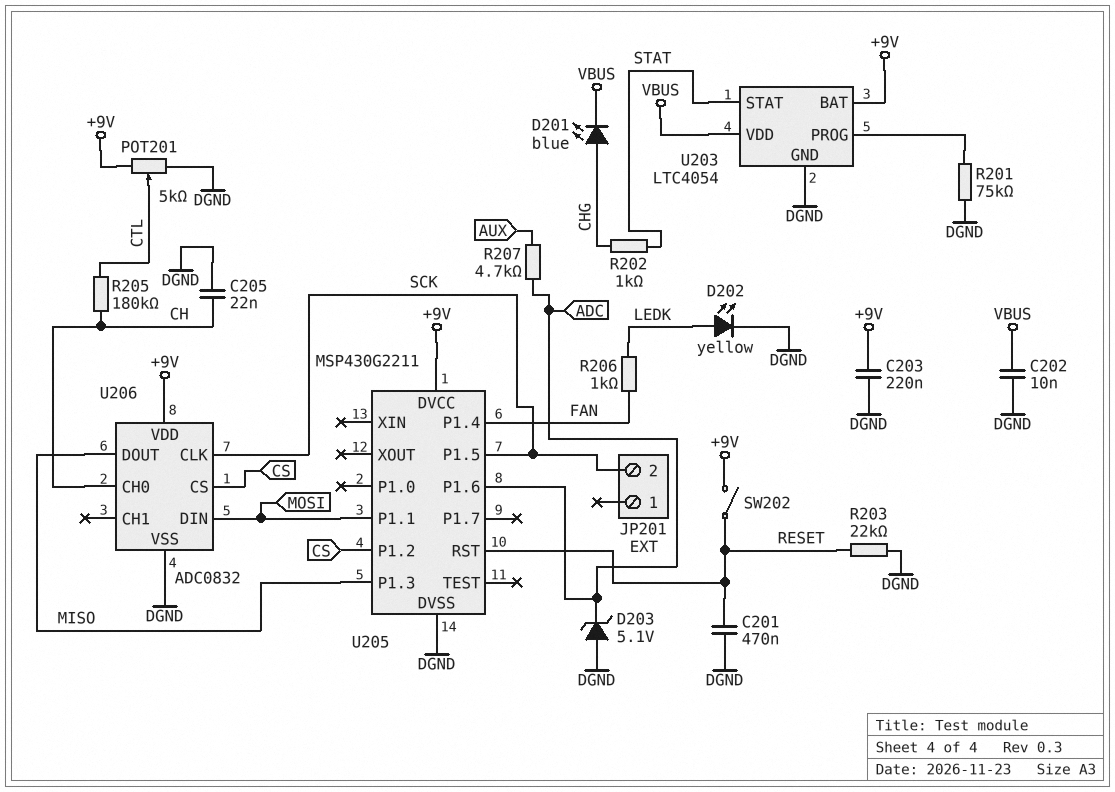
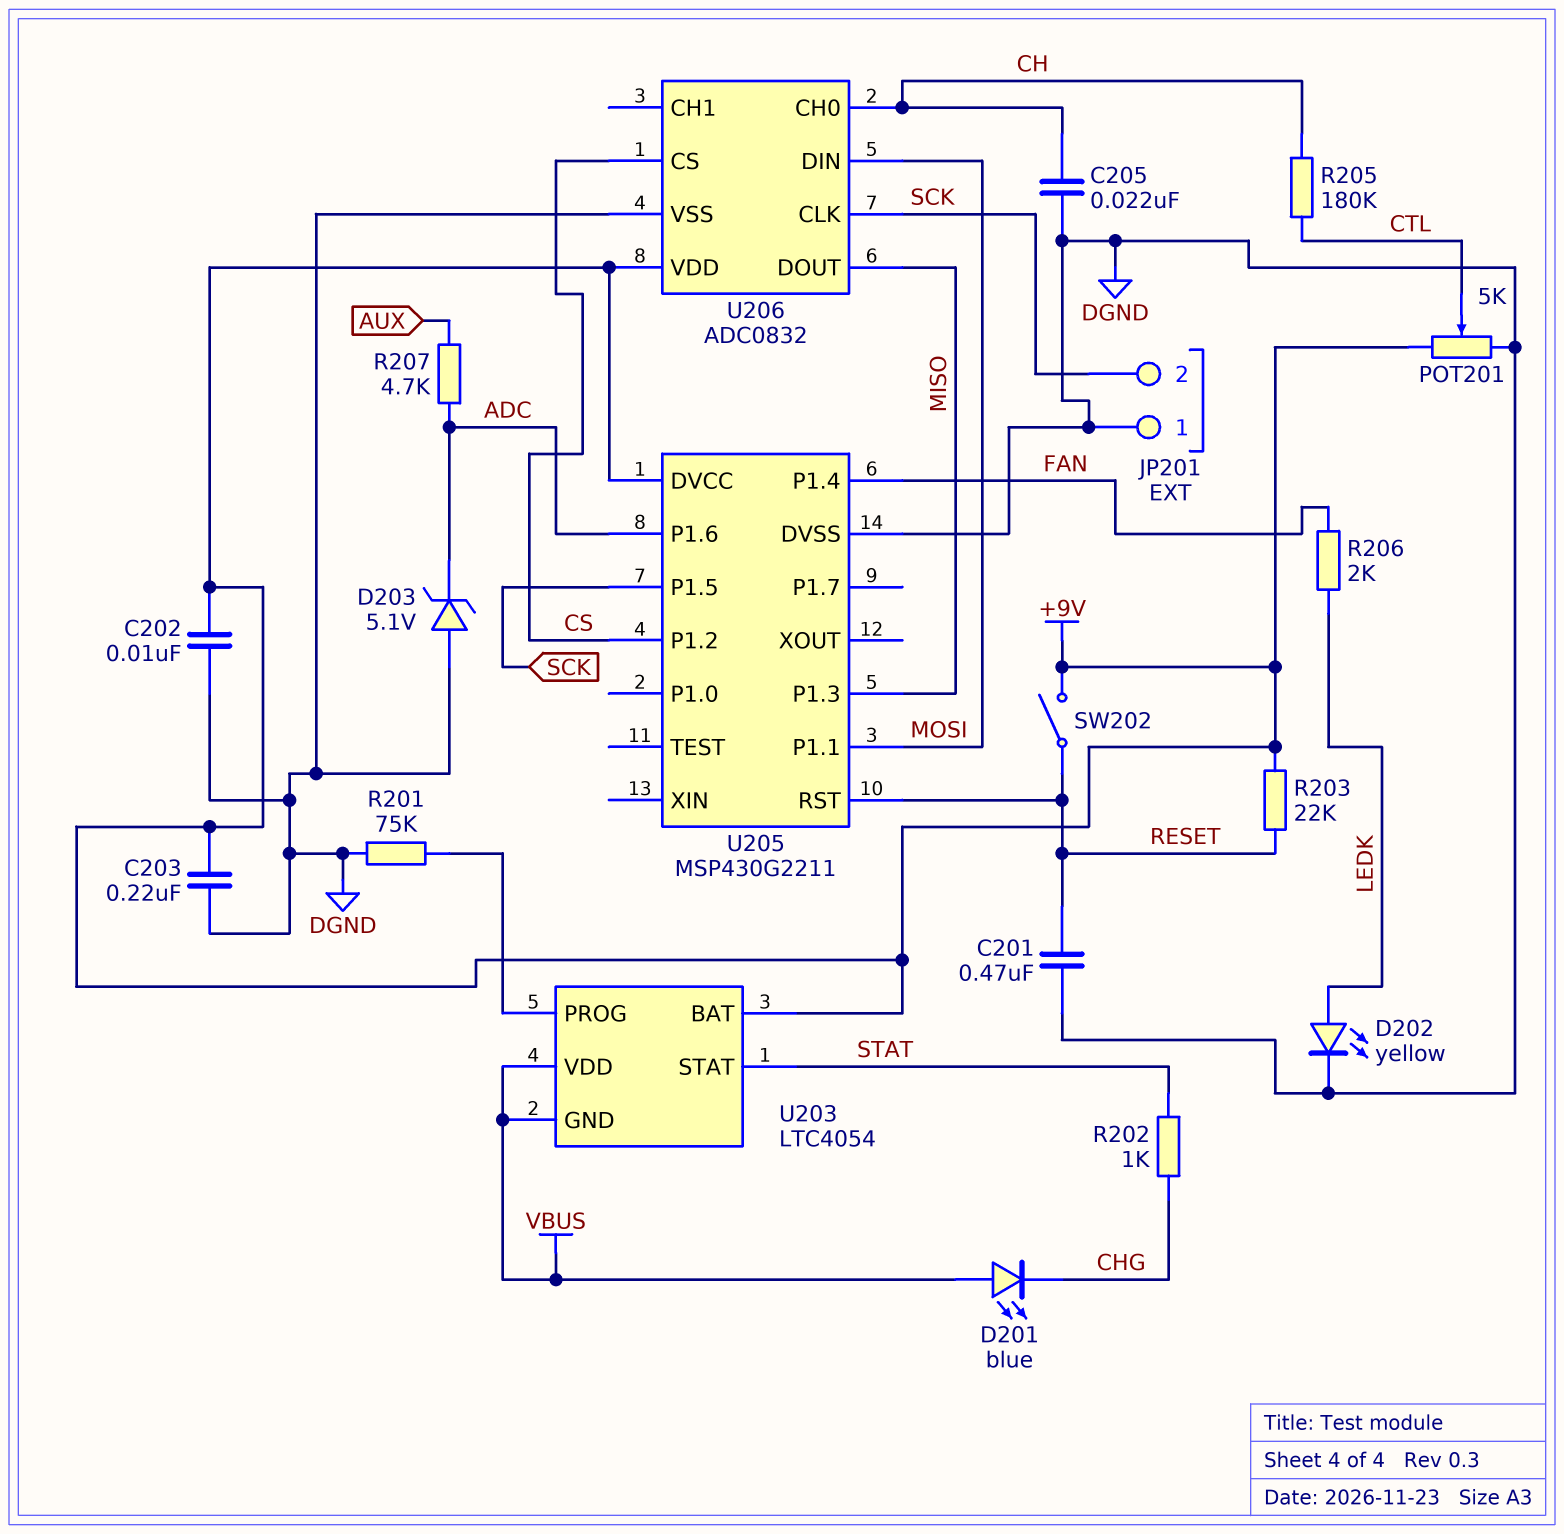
C202: 10nF (DGND, VBUS) -> 10nF (+9V, DGND)
D201: LED blue (A CHG, K VBUS) -> LED blue (A VBUS, K CHG)
JP201 pin 1: none -> DGND
R203: 22k (DGND, RESET) -> 22k (+9V, RESET)
R206: 1k (FAN, LEDK) -> 2k (FAN, LEDK)
U203 pin GND: DGND -> VBUS

